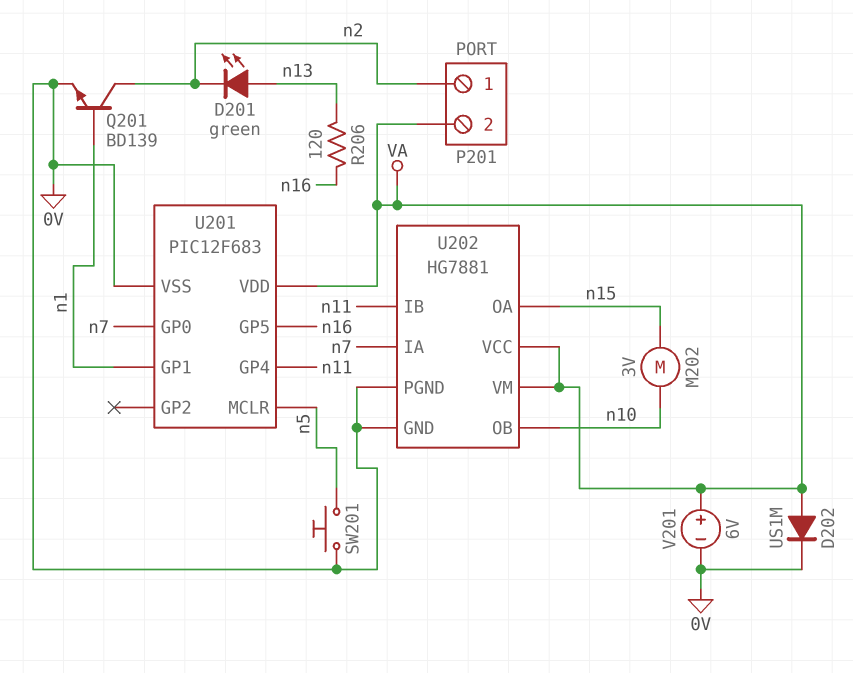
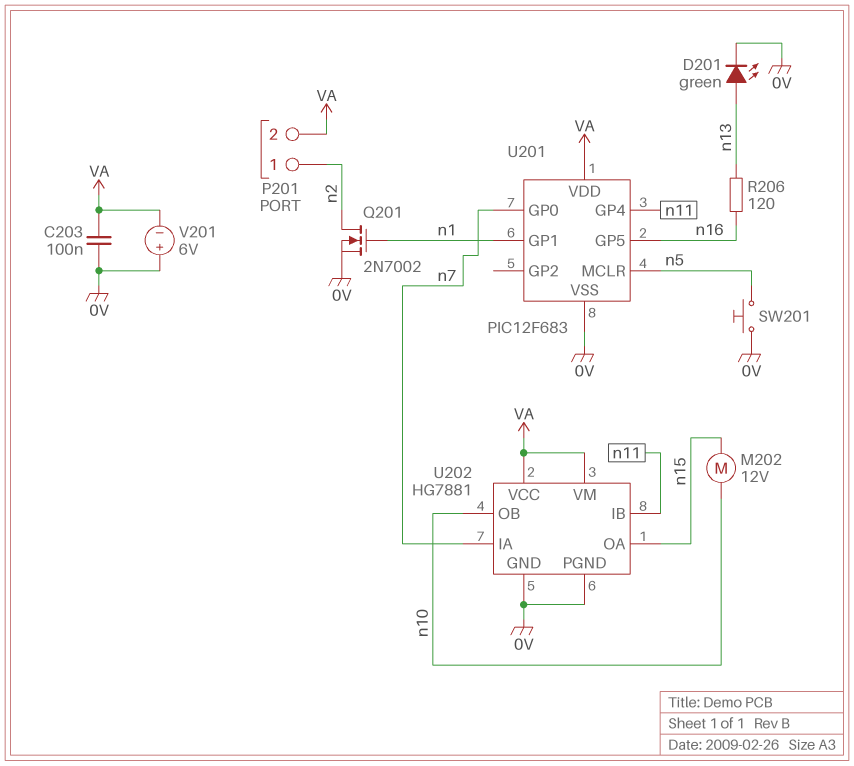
C203: none -> 100nF (0V, VA)
D201: LED green (A n13, K n2) -> LED green (A n13, K 0V)
D202: diode US1M (A VA, K 0V) -> none
M202: motor 3V (n10, n15) -> motor 12V (n10, n15)
Q201: NPN BD139 (B n1, C n2, E 0V) -> NMOS 2N7002 (G n1, D n2, S 0V)
V201: 6V (plus VA, minus 0V) -> 6V (plus 0V, minus VA)

